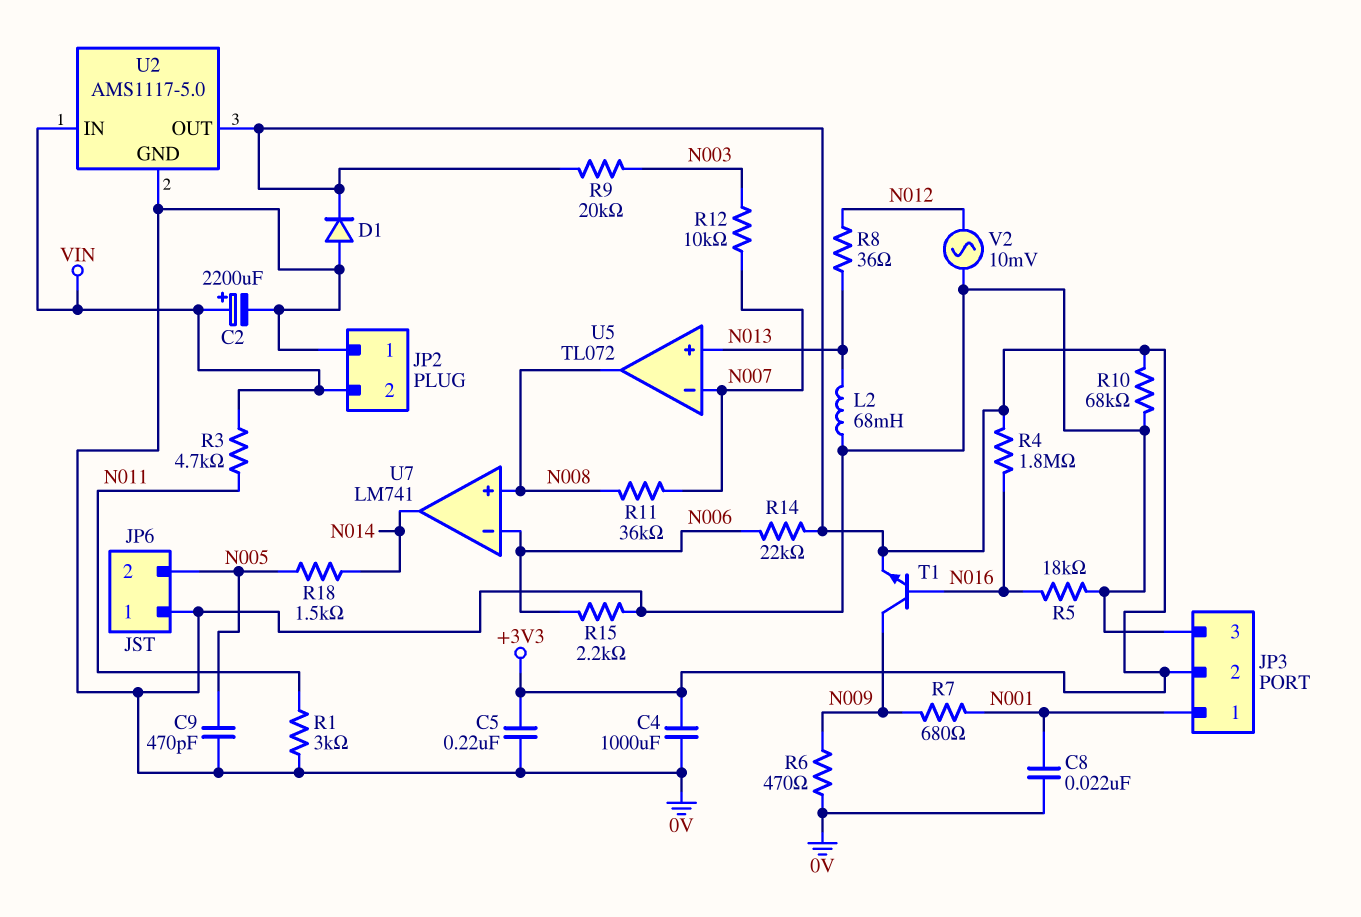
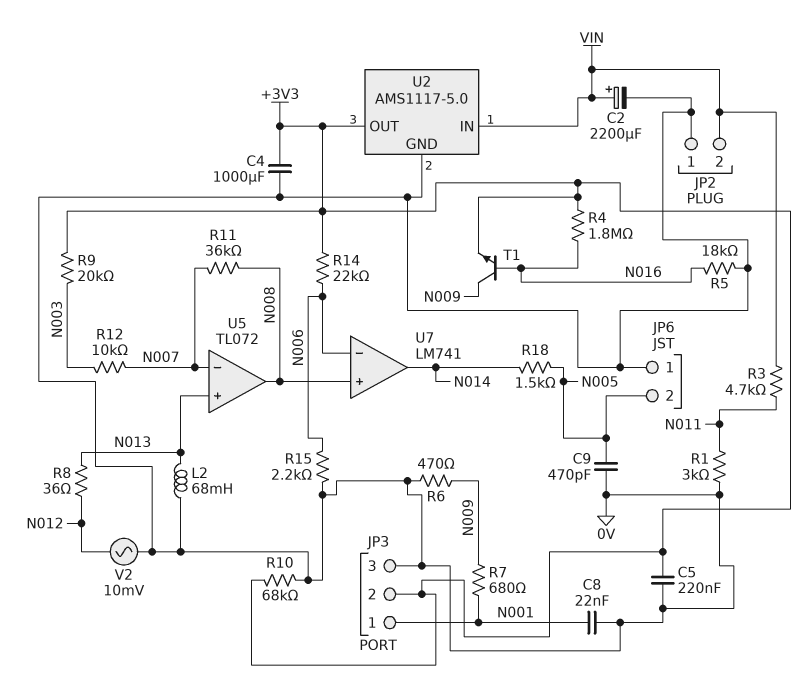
D1: diode (A 0V, K +3V3) -> none

